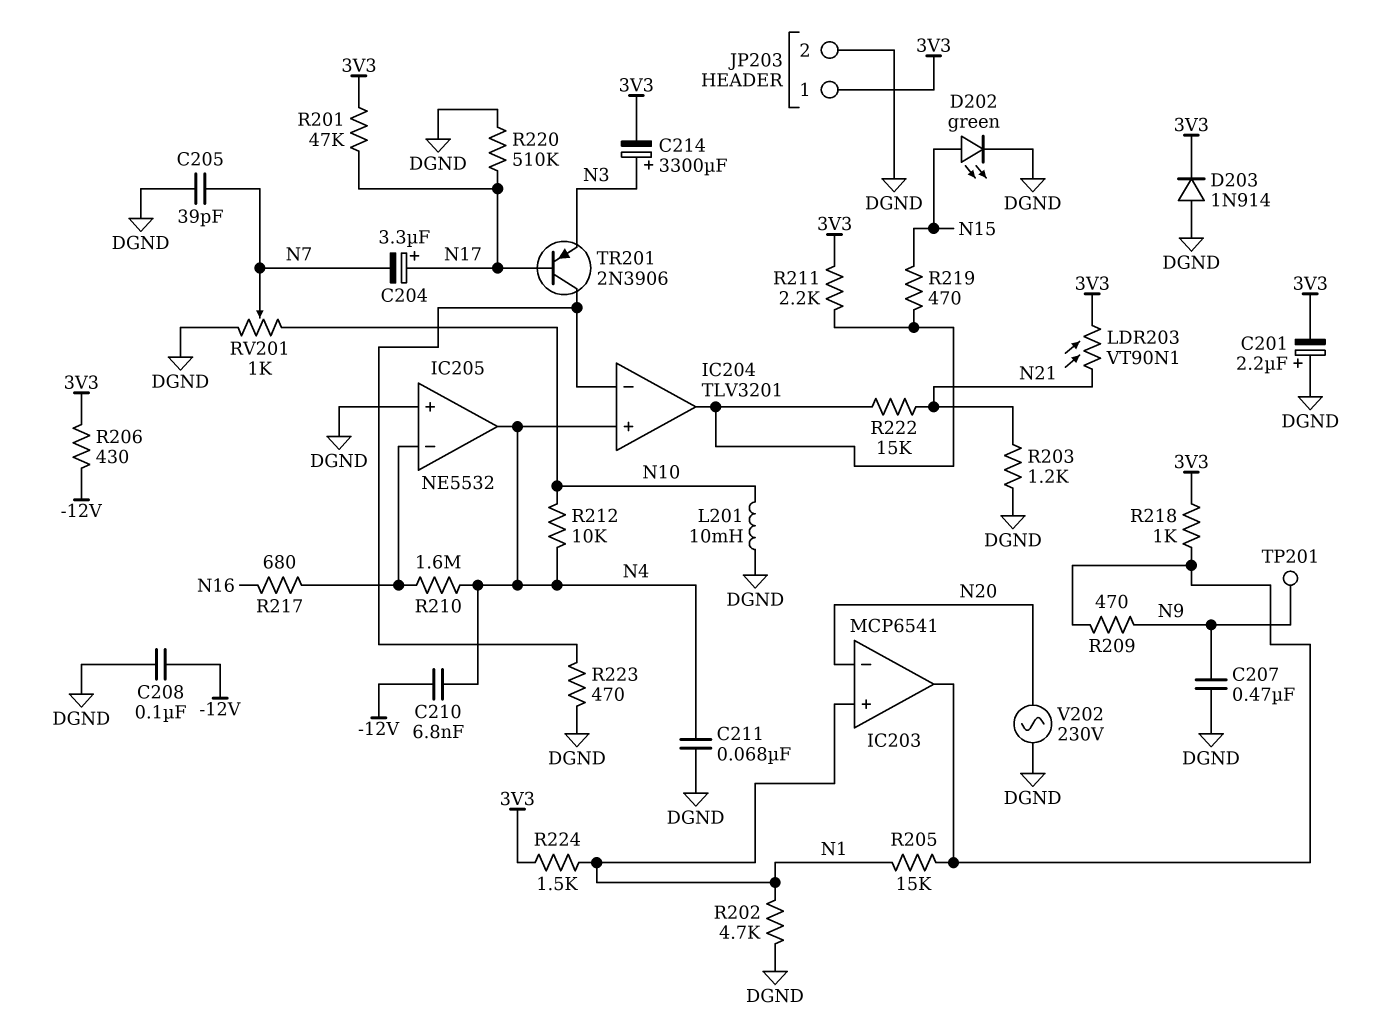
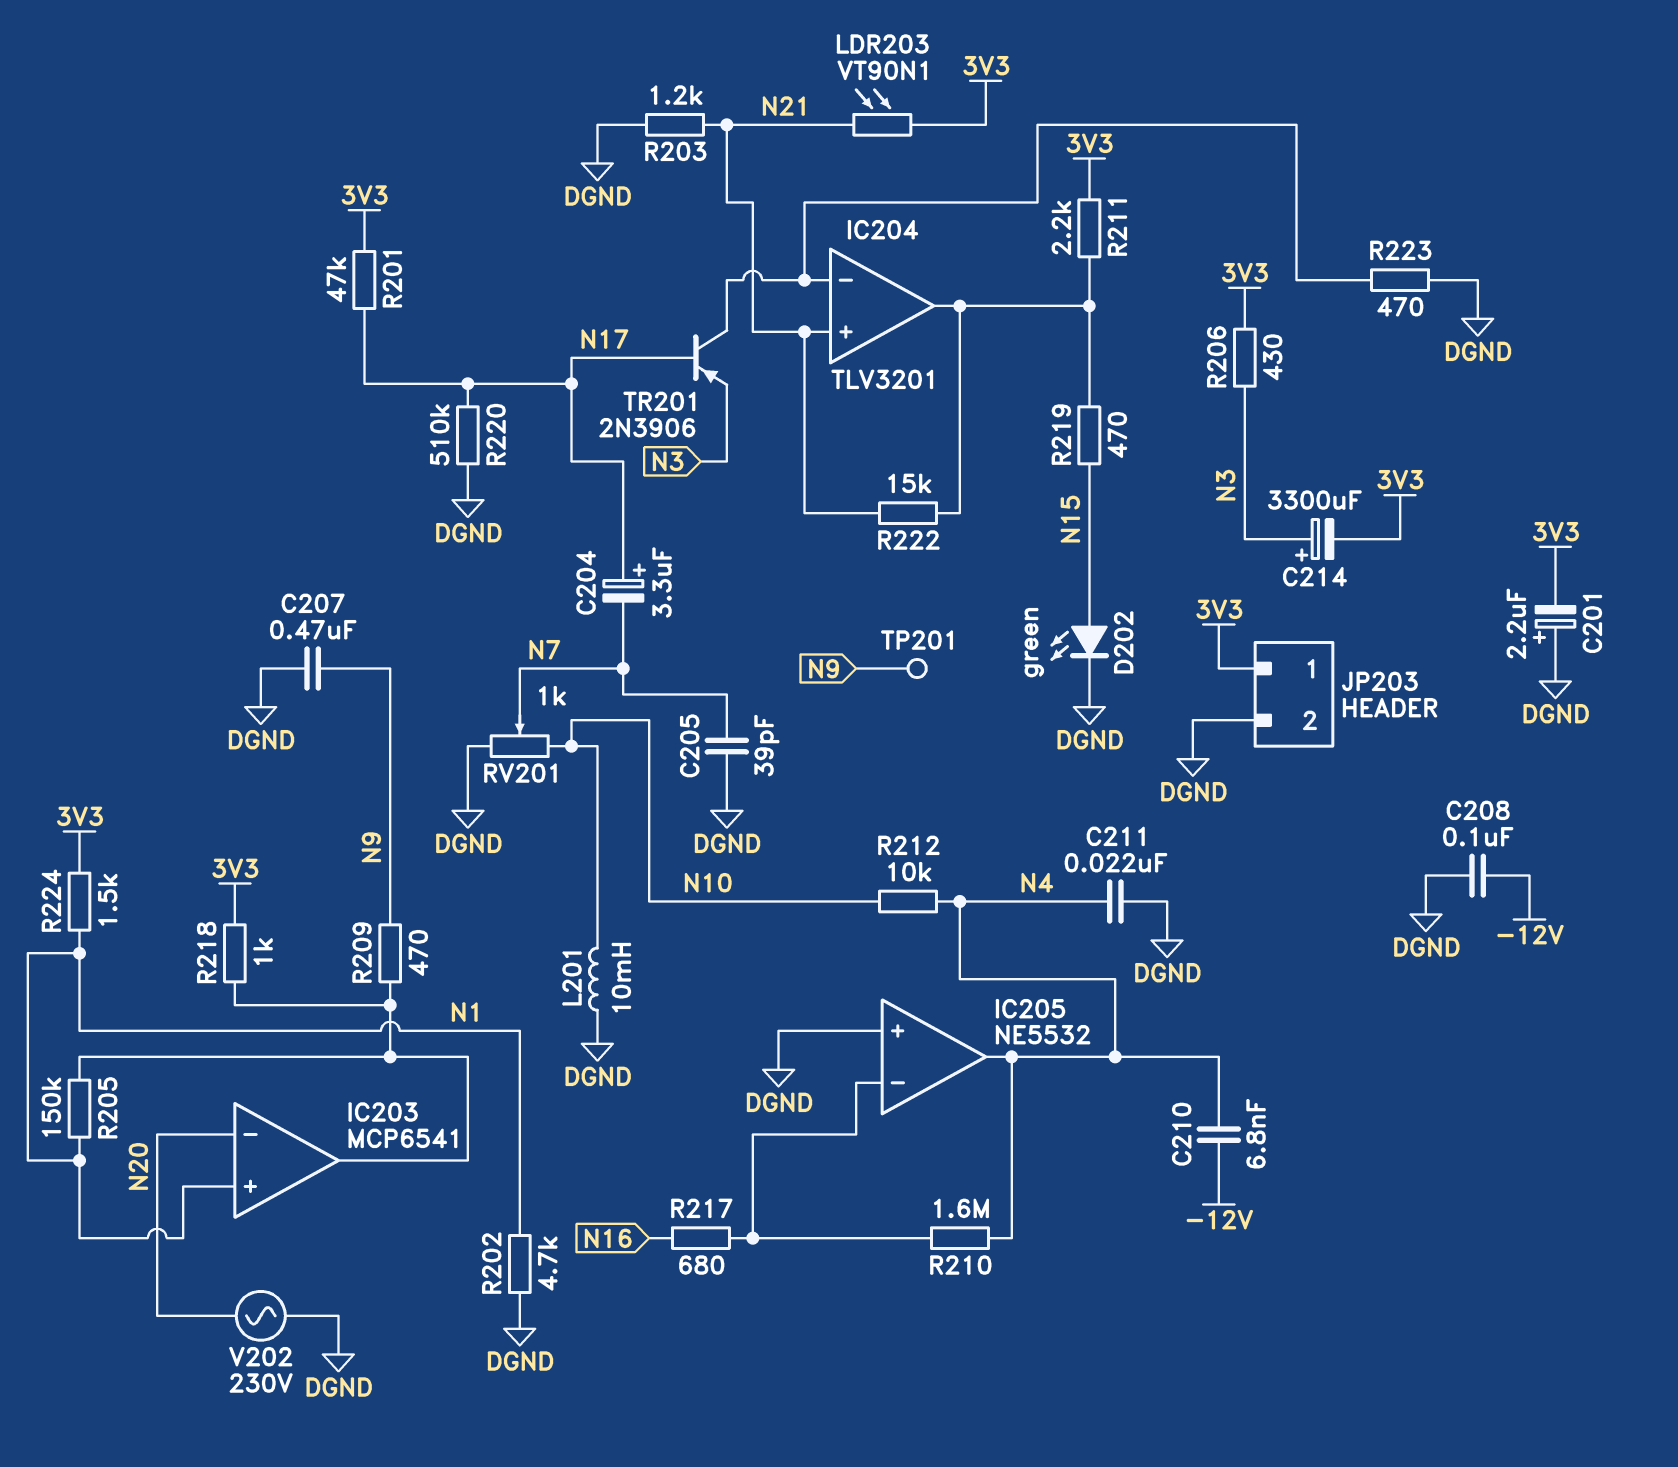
C211: 68nF (DGND, N4) -> 22nF (DGND, N4)
D203: diode 1N914 (A DGND, K 3V3) -> none
IC204 pin in+: N4 -> N21
R205: 15k (IC203/out, N1) -> 150k (IC203/out, N1)
R206: 430 (-12V, 3V3) -> 430 (3V3, N3)

